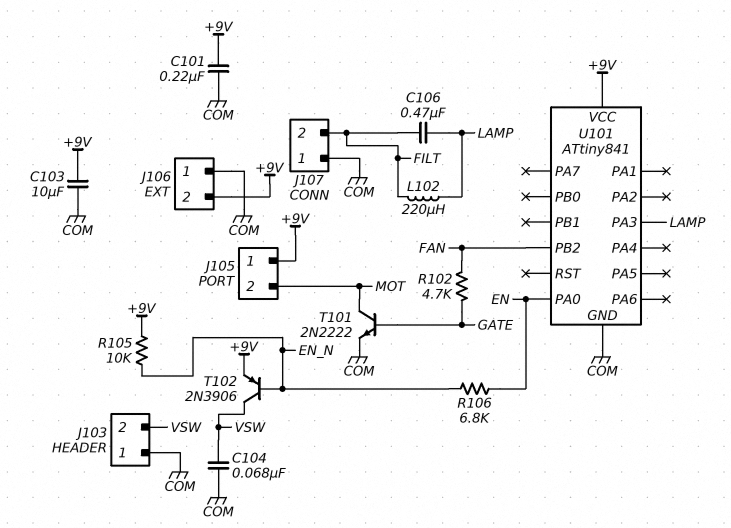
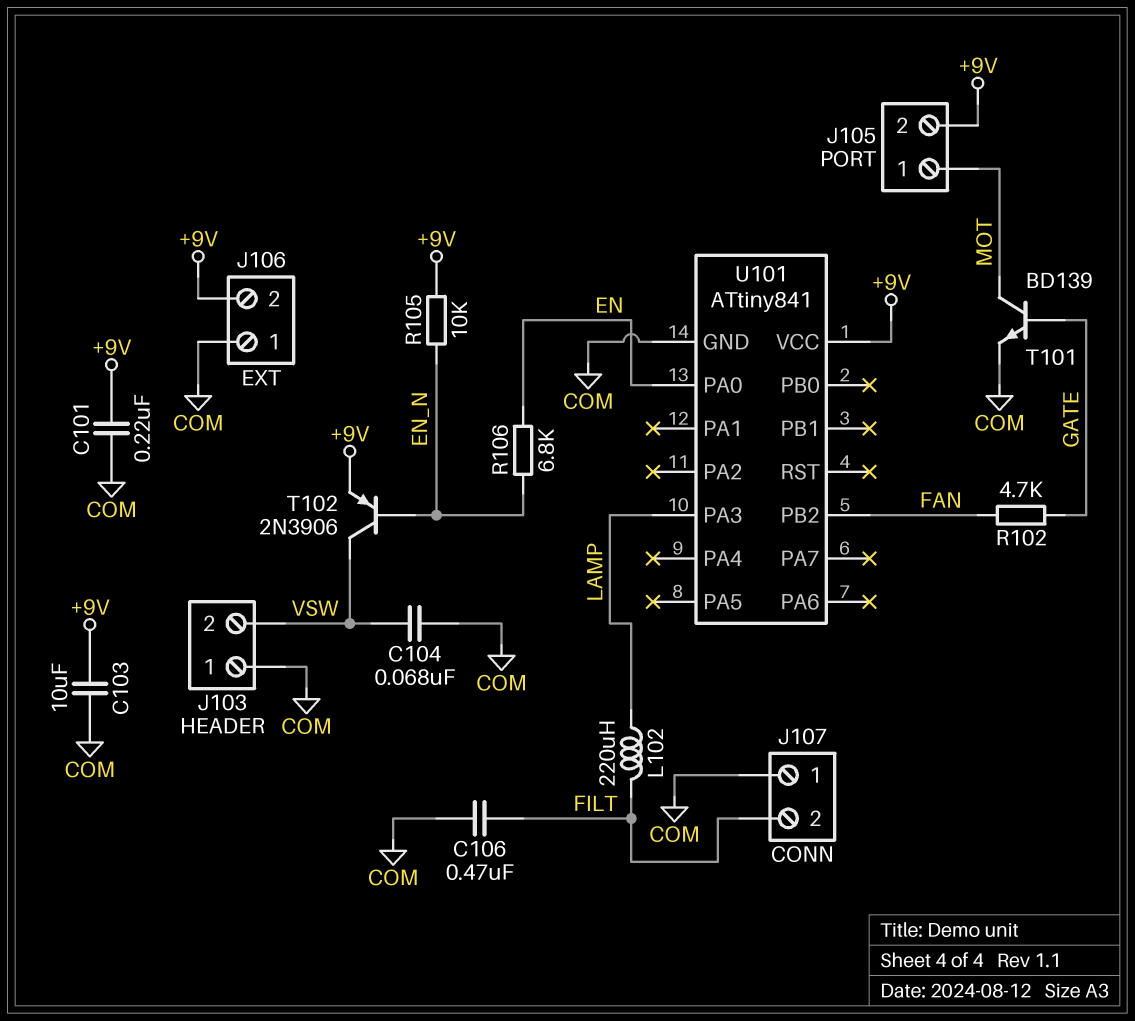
C106: 470nF (FILT, LAMP) -> 470nF (COM, FILT)
J105 pin 1: +9V -> MOT
J105 pin 2: MOT -> +9V
T101: NPN 2N2222 (B GATE, C MOT, E COM) -> NPN BD139 (B GATE, C MOT, E COM)

